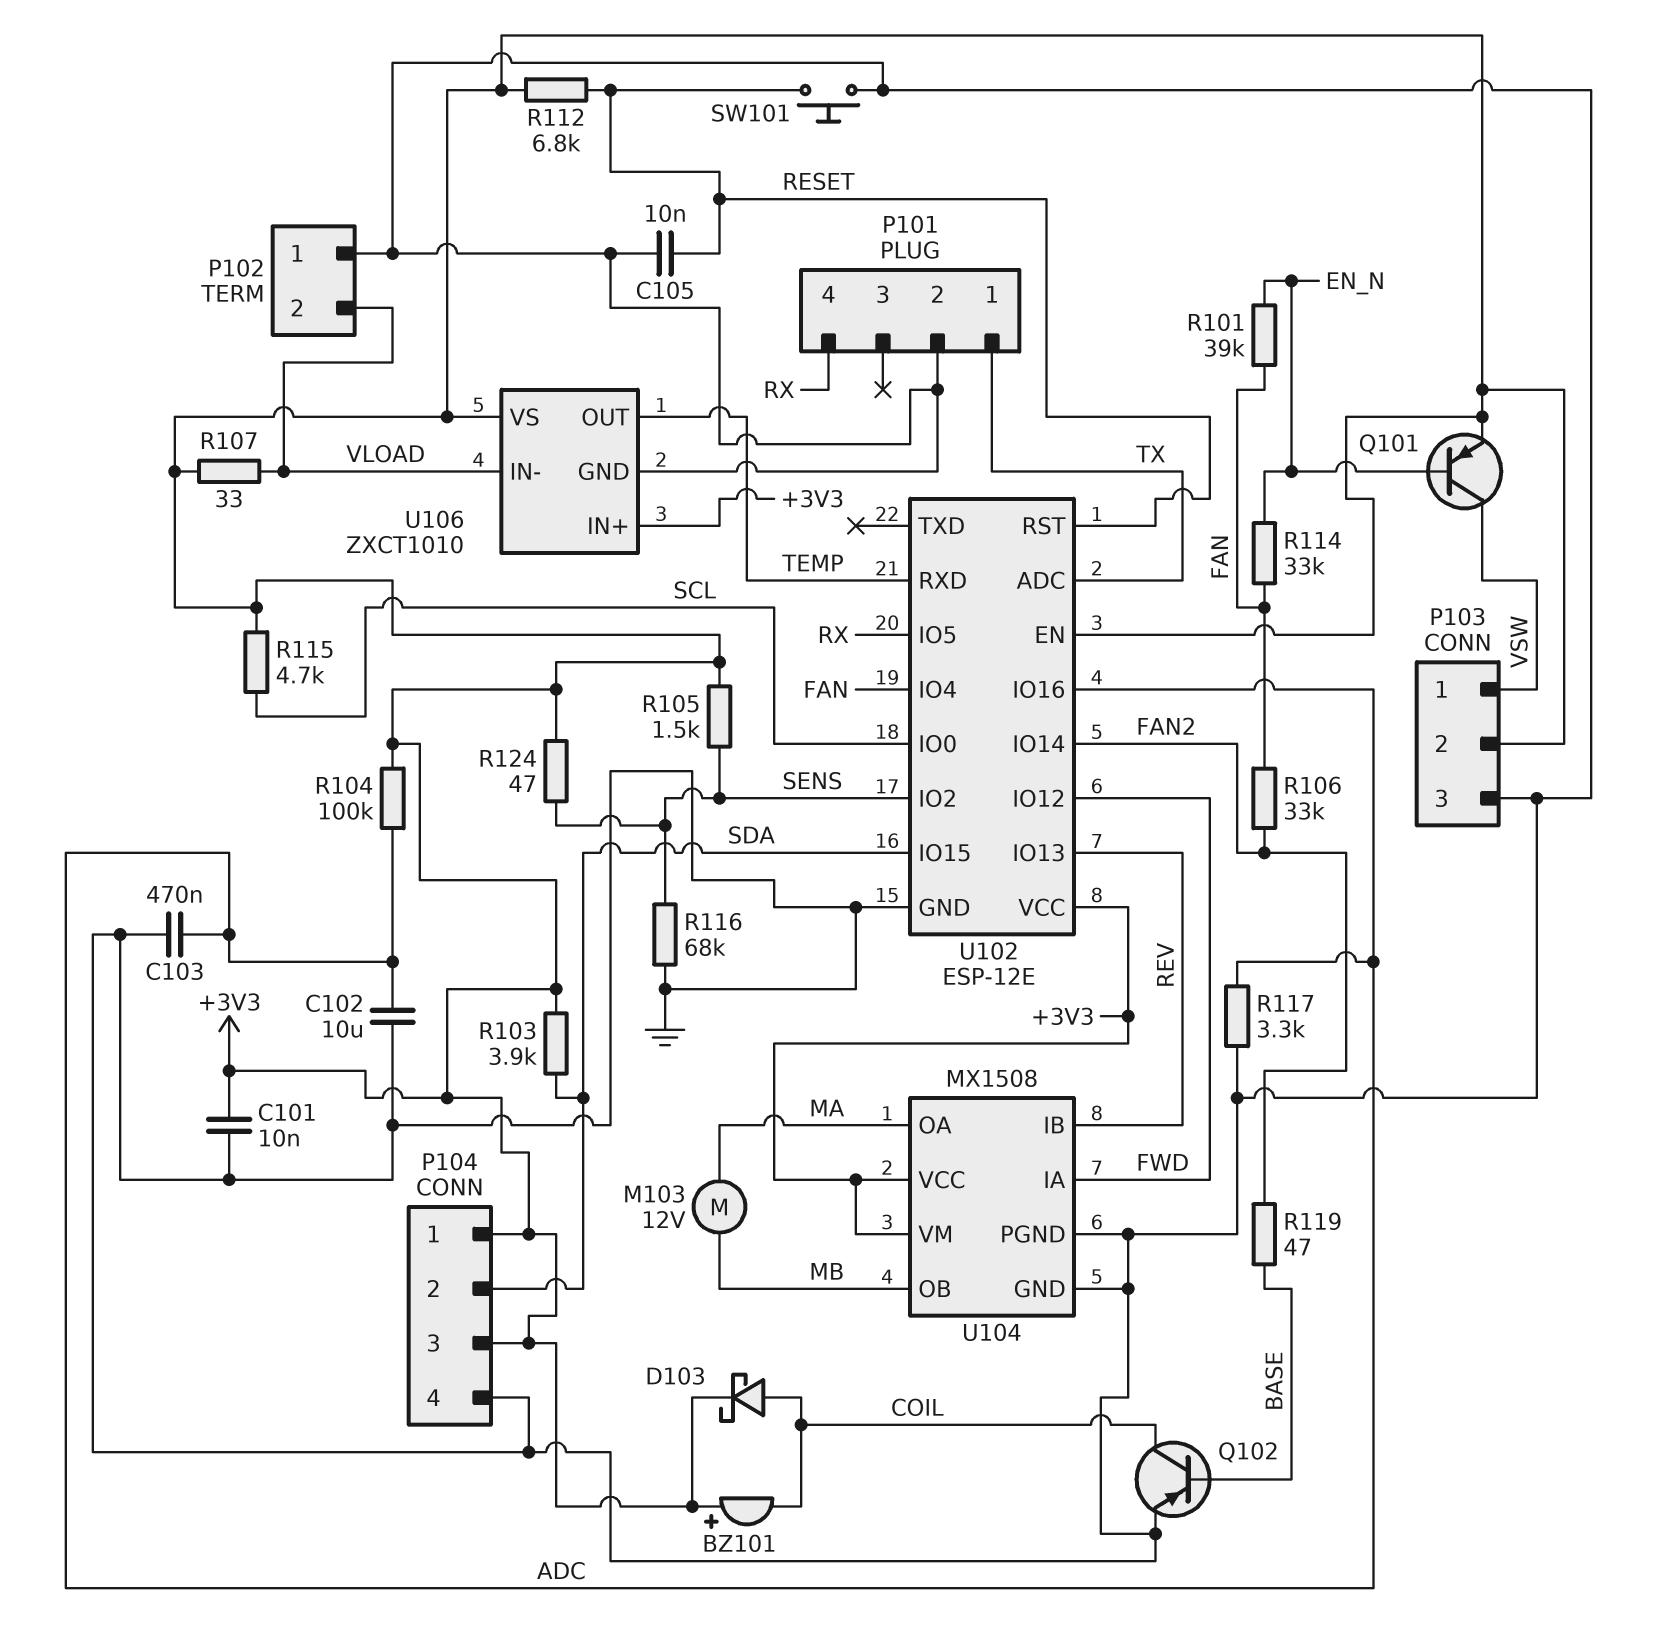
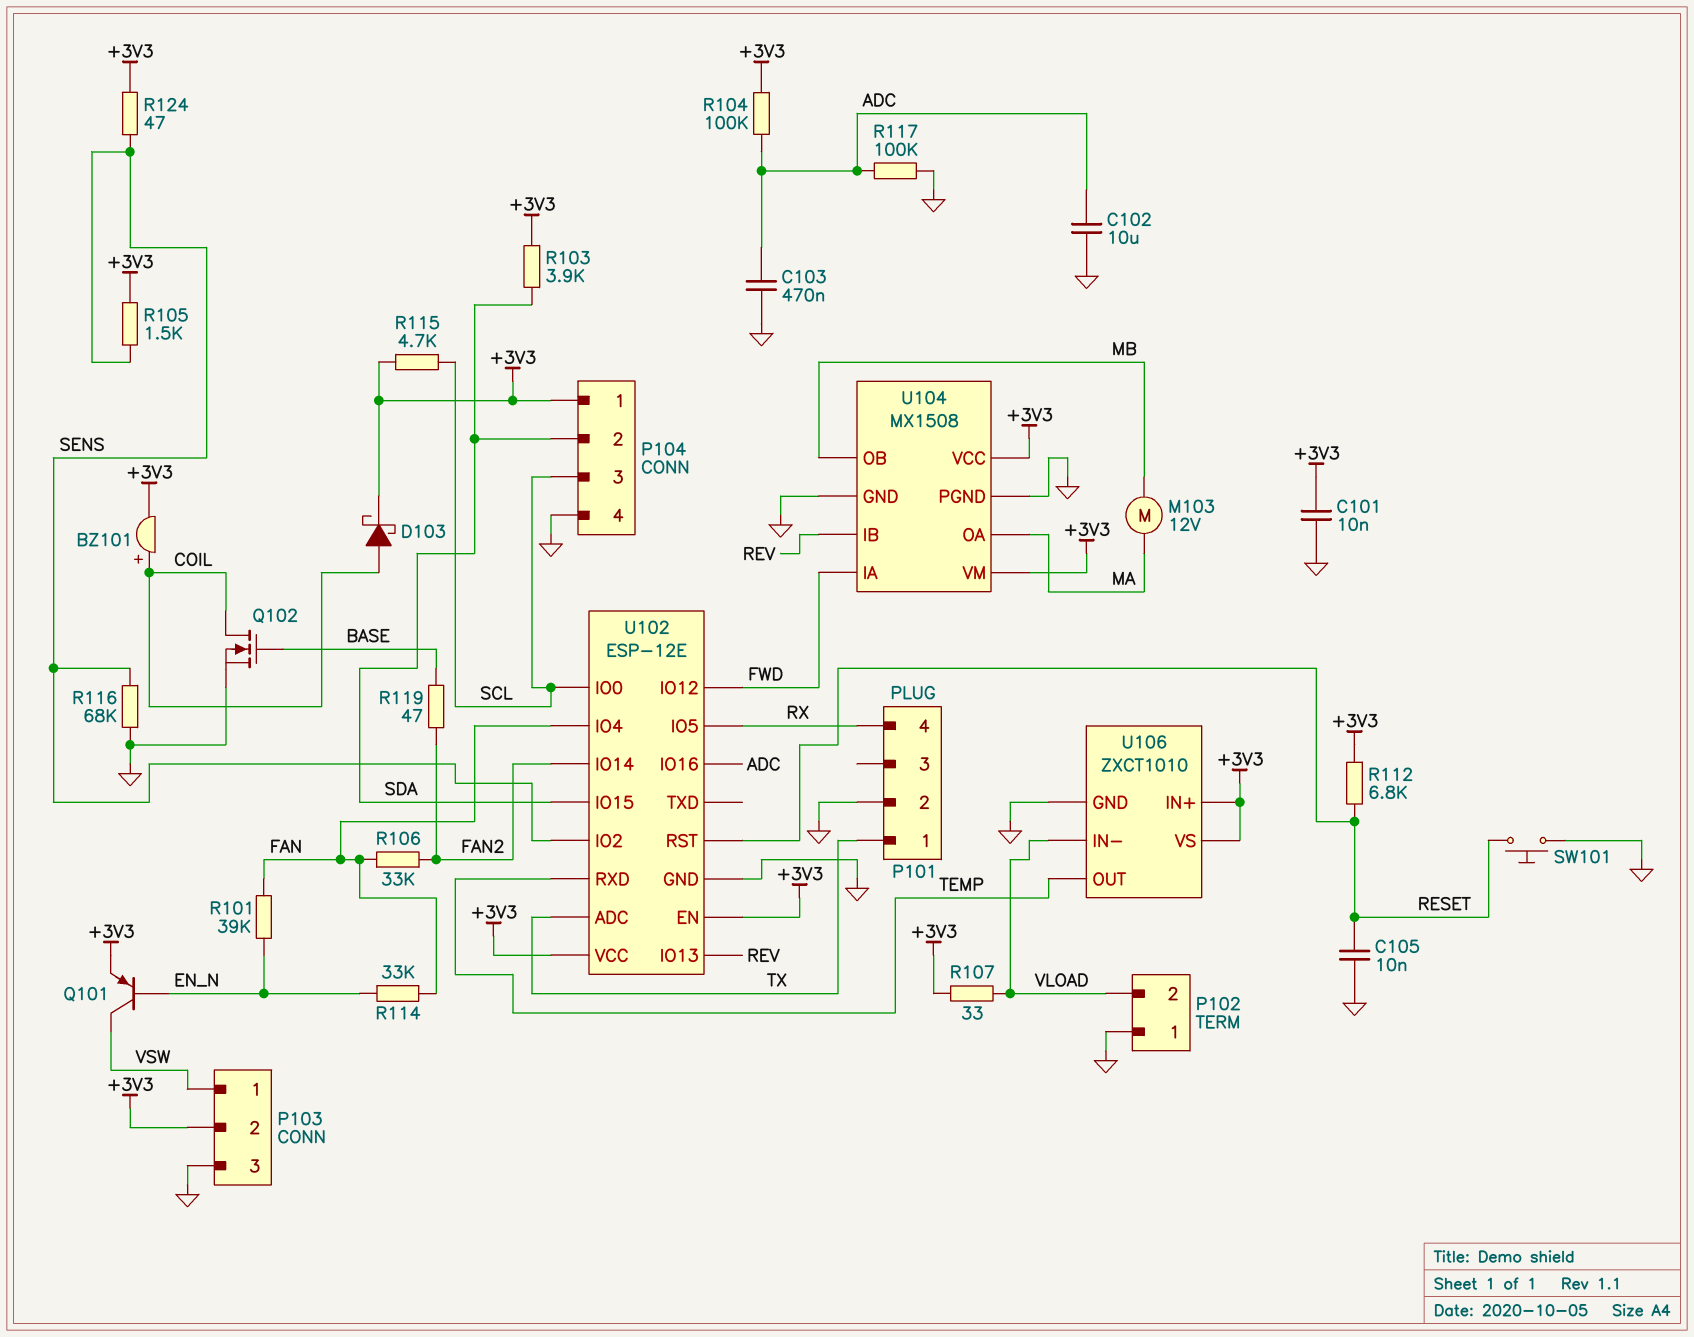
BZ101: buzzer (plus +3V3, minus COIL) -> buzzer (plus COIL, minus +3V3)
P104 pin 3: +3V3 -> SCL
Q102: PNP (B BASE, C COIL, E GND) -> NMOS (G BASE, D COIL, S GND)
R117: 3.3k (ADC, GND) -> 100k (ADC, GND)

